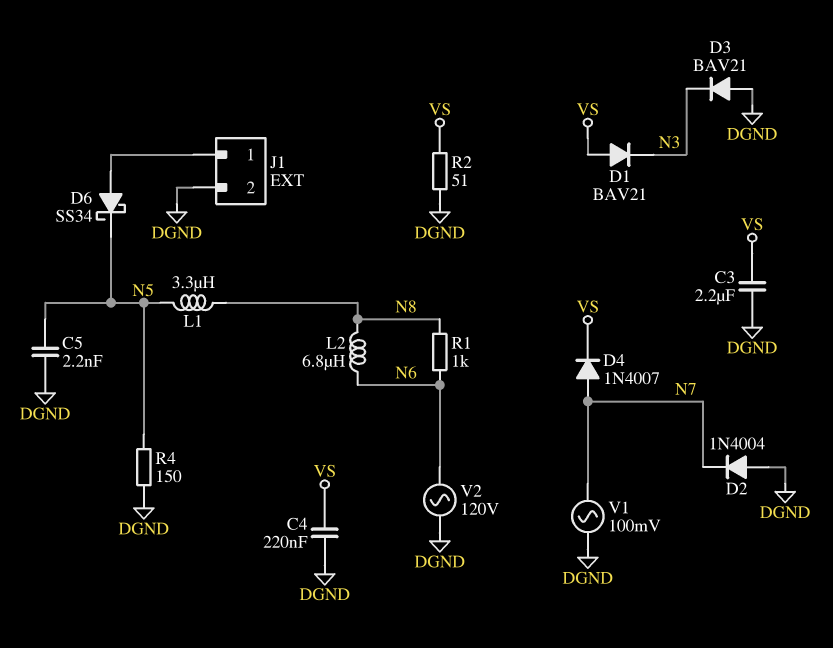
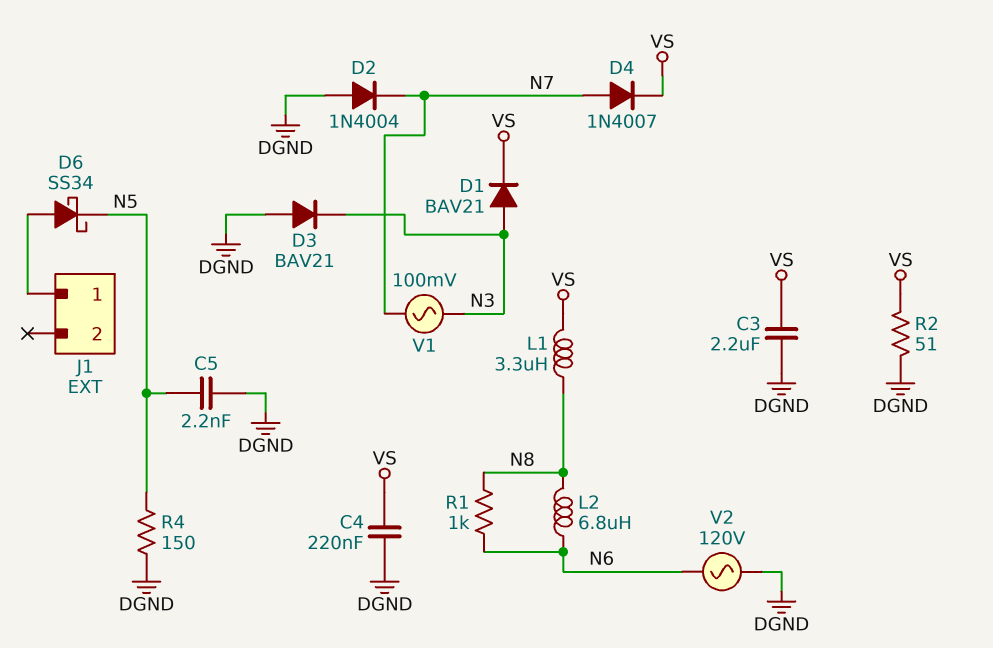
D1: diode BAV21 (A VS, K N3) -> diode BAV21 (A N3, K VS)
J1 pin 2: DGND -> none
L1: 3.3uH (N5, N8) -> 3.3uH (N8, VS)
V1: AC 100mV (DGND, N7) -> AC 100mV (N3, N7)

